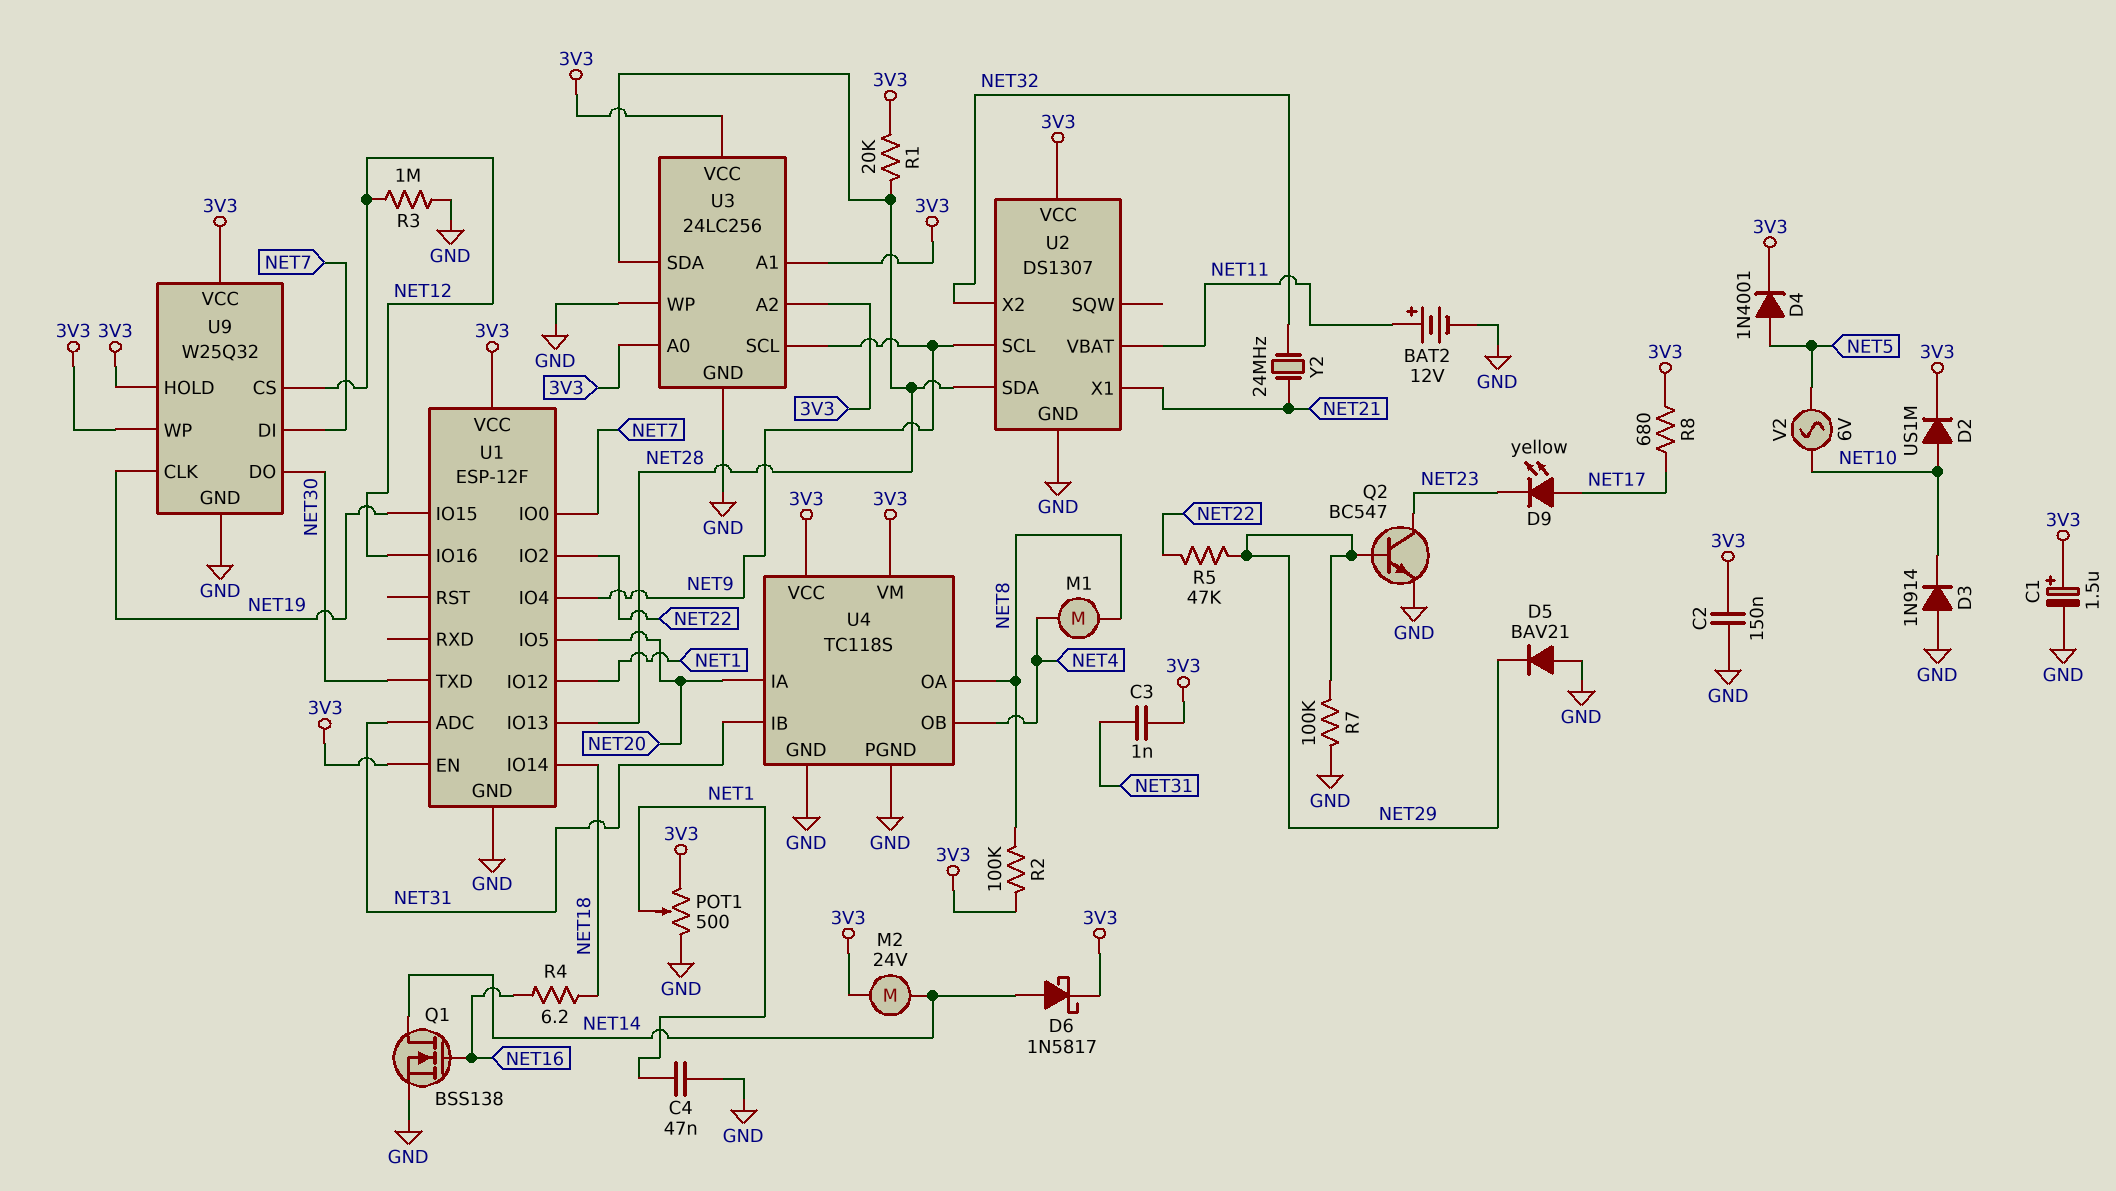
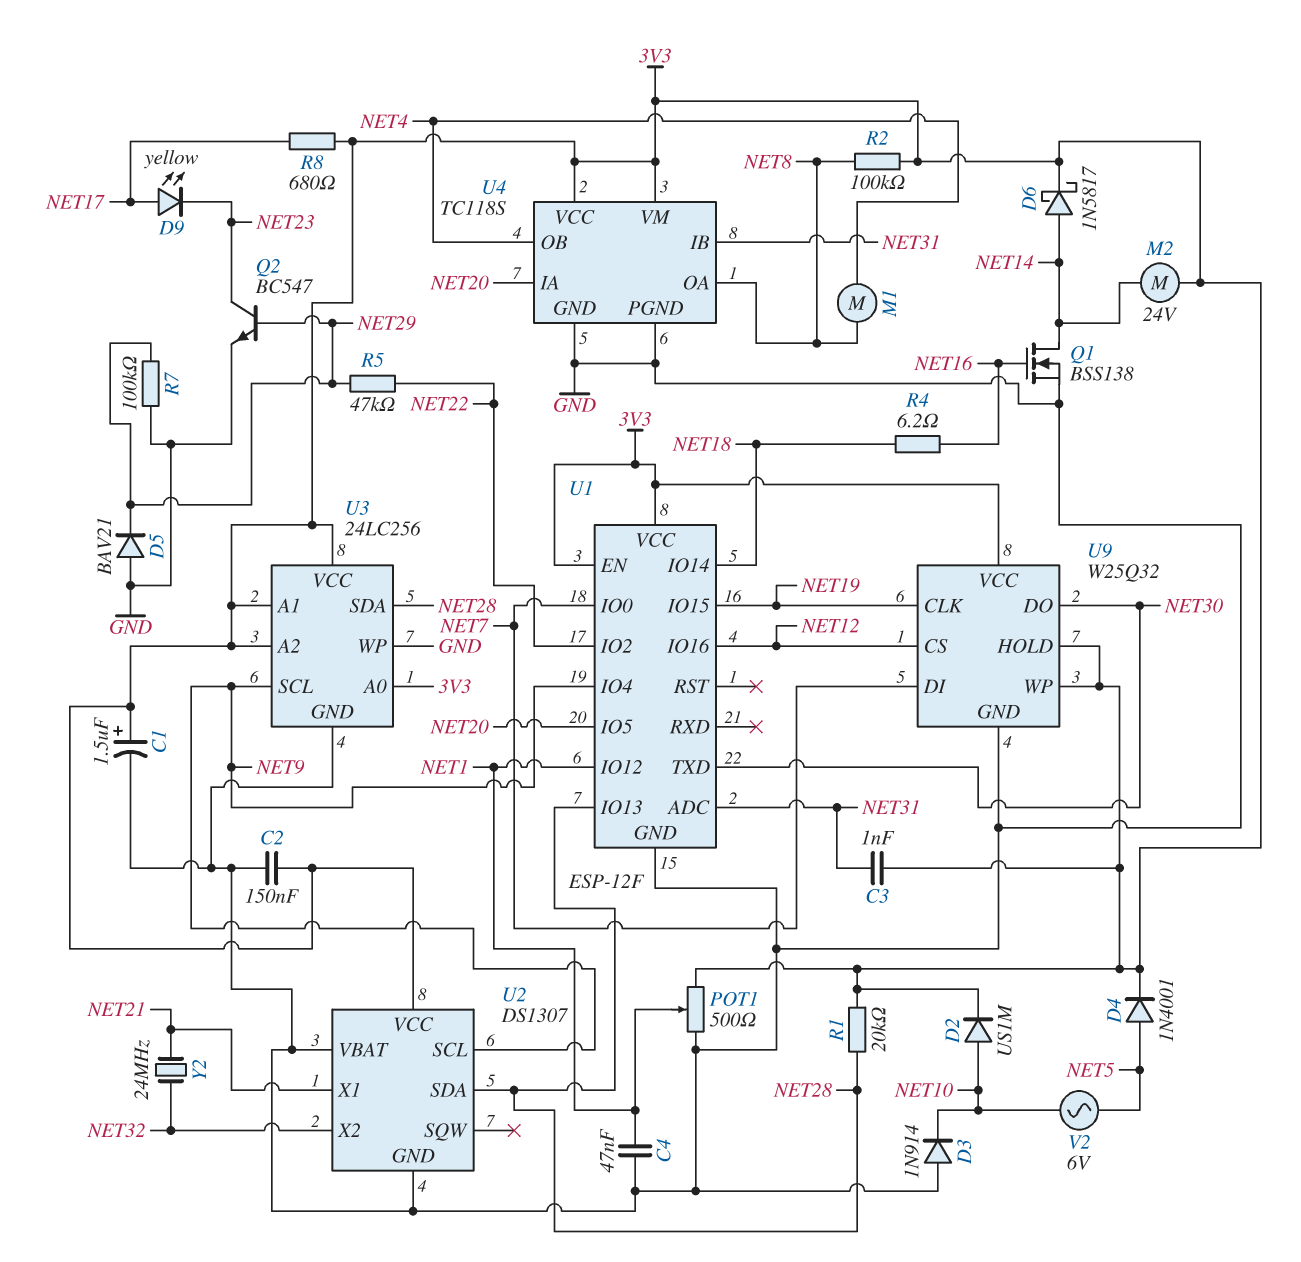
BAT2: 12V (plus NET11, minus GND) -> none
R3: 1M (GND, NET12) -> none
U2 pin VBAT: NET11 -> GND

